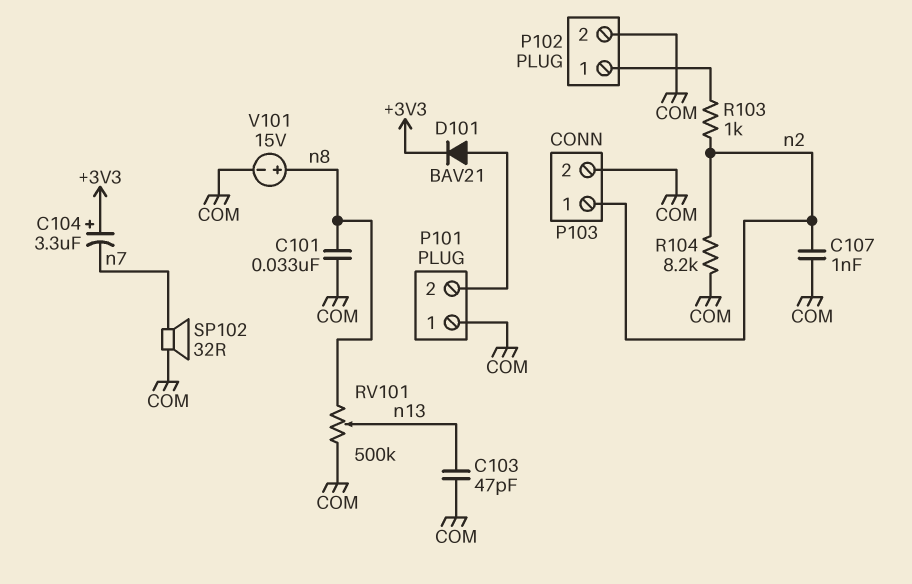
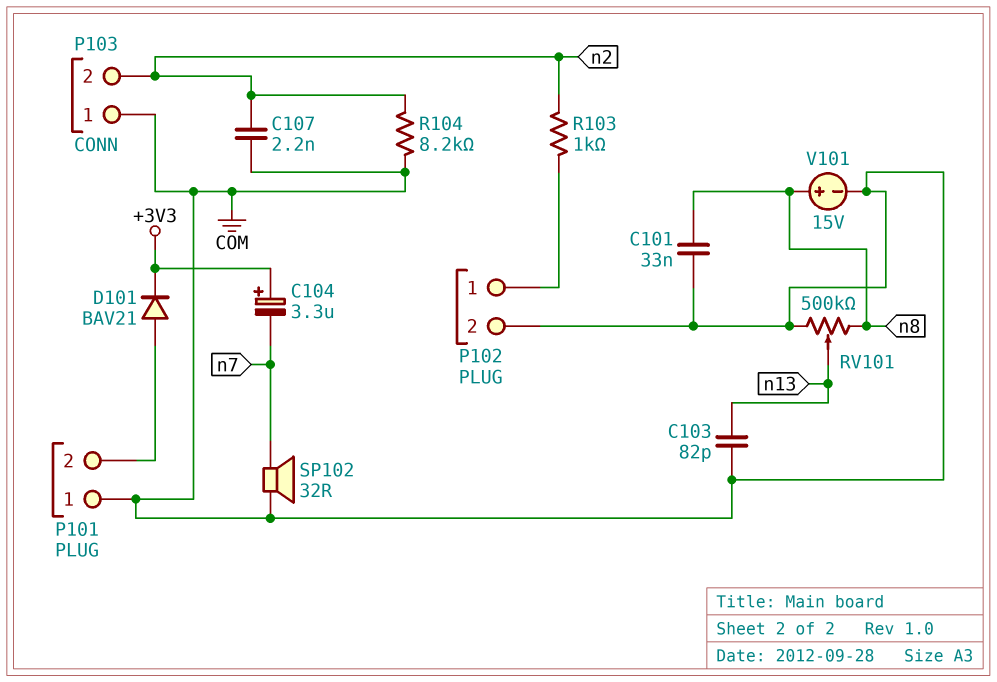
C103: 47pF (COM, n13) -> 82pF (COM, n13)
C107: 1nF (COM, n2) -> 2.2nF (COM, n2)
P103 pin 1: n2 -> COM
P103 pin 2: COM -> n2

